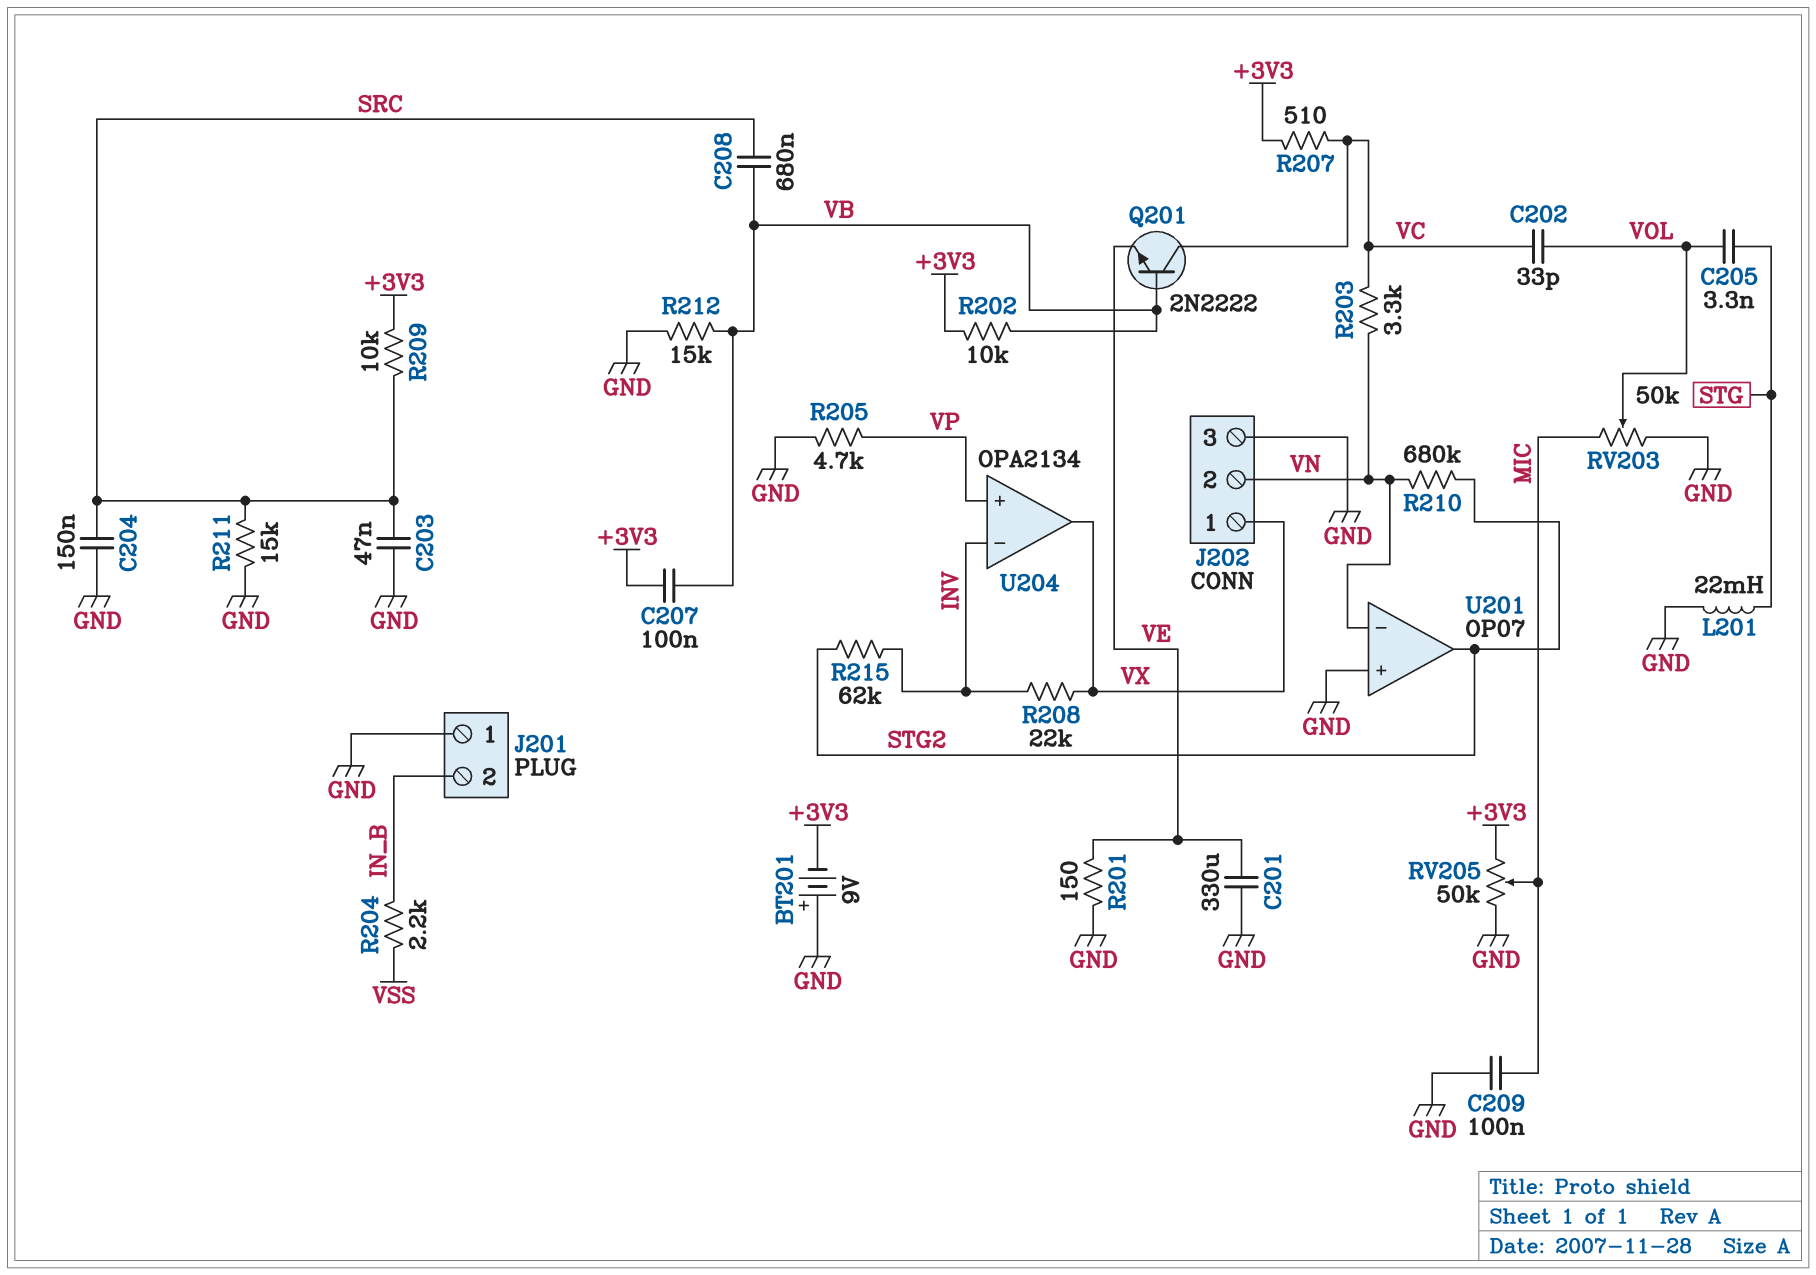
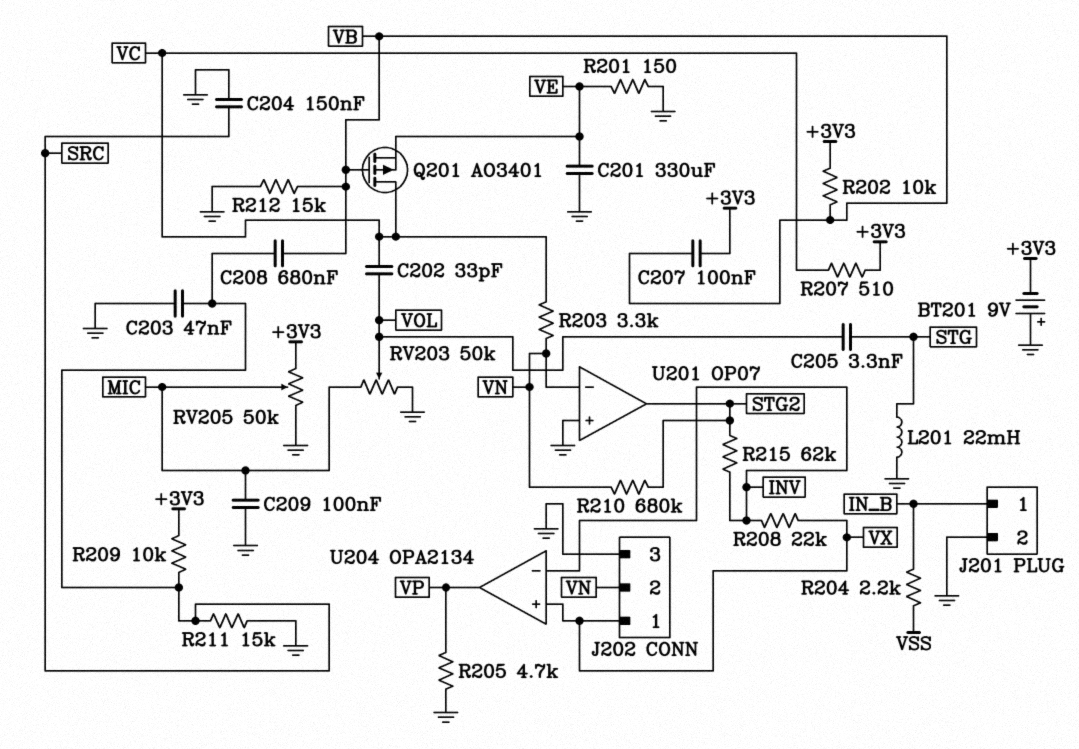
J201 pin 1: GND -> IN_B
J201 pin 2: IN_B -> GND
Q201: NPN 2N2222 (B VB, C VC, E VE) -> PMOS AO3401 (G VB, D VC, S VE)
U204 pin in+: VP -> VX
U204 pin out: VX -> VP

